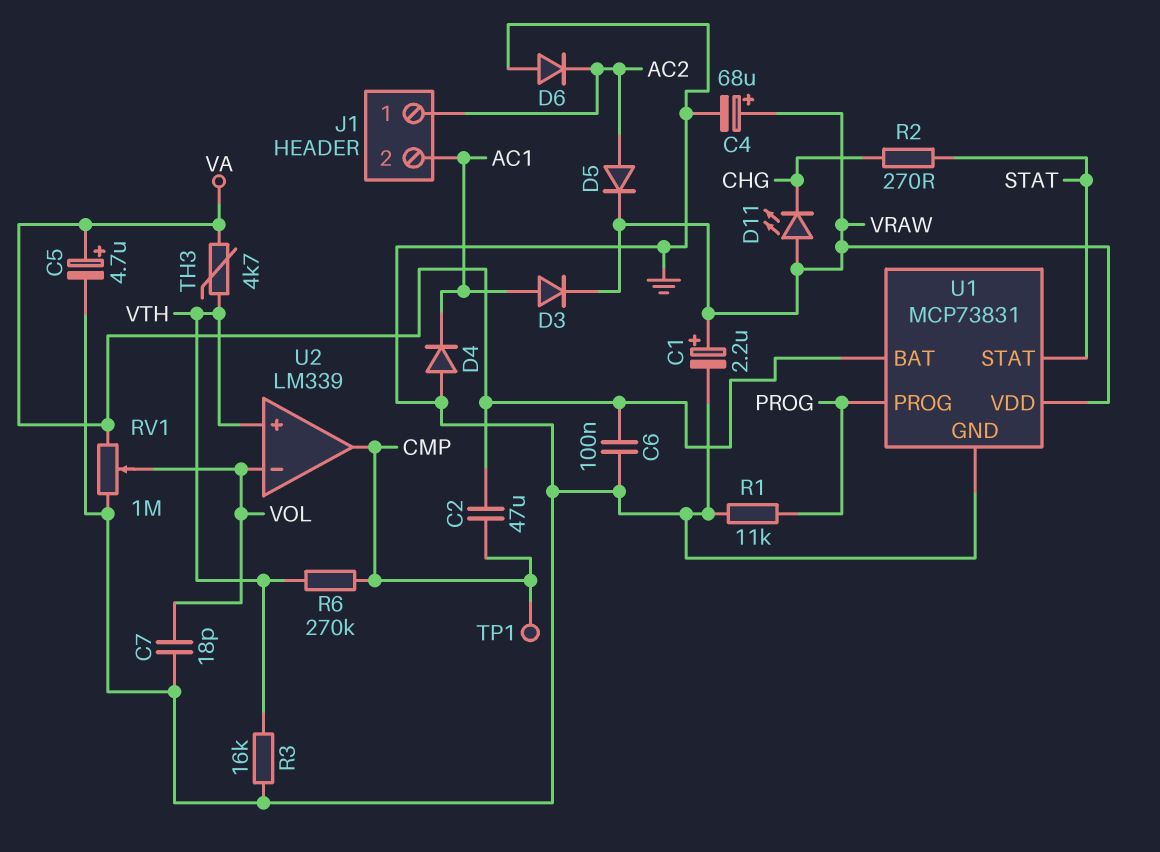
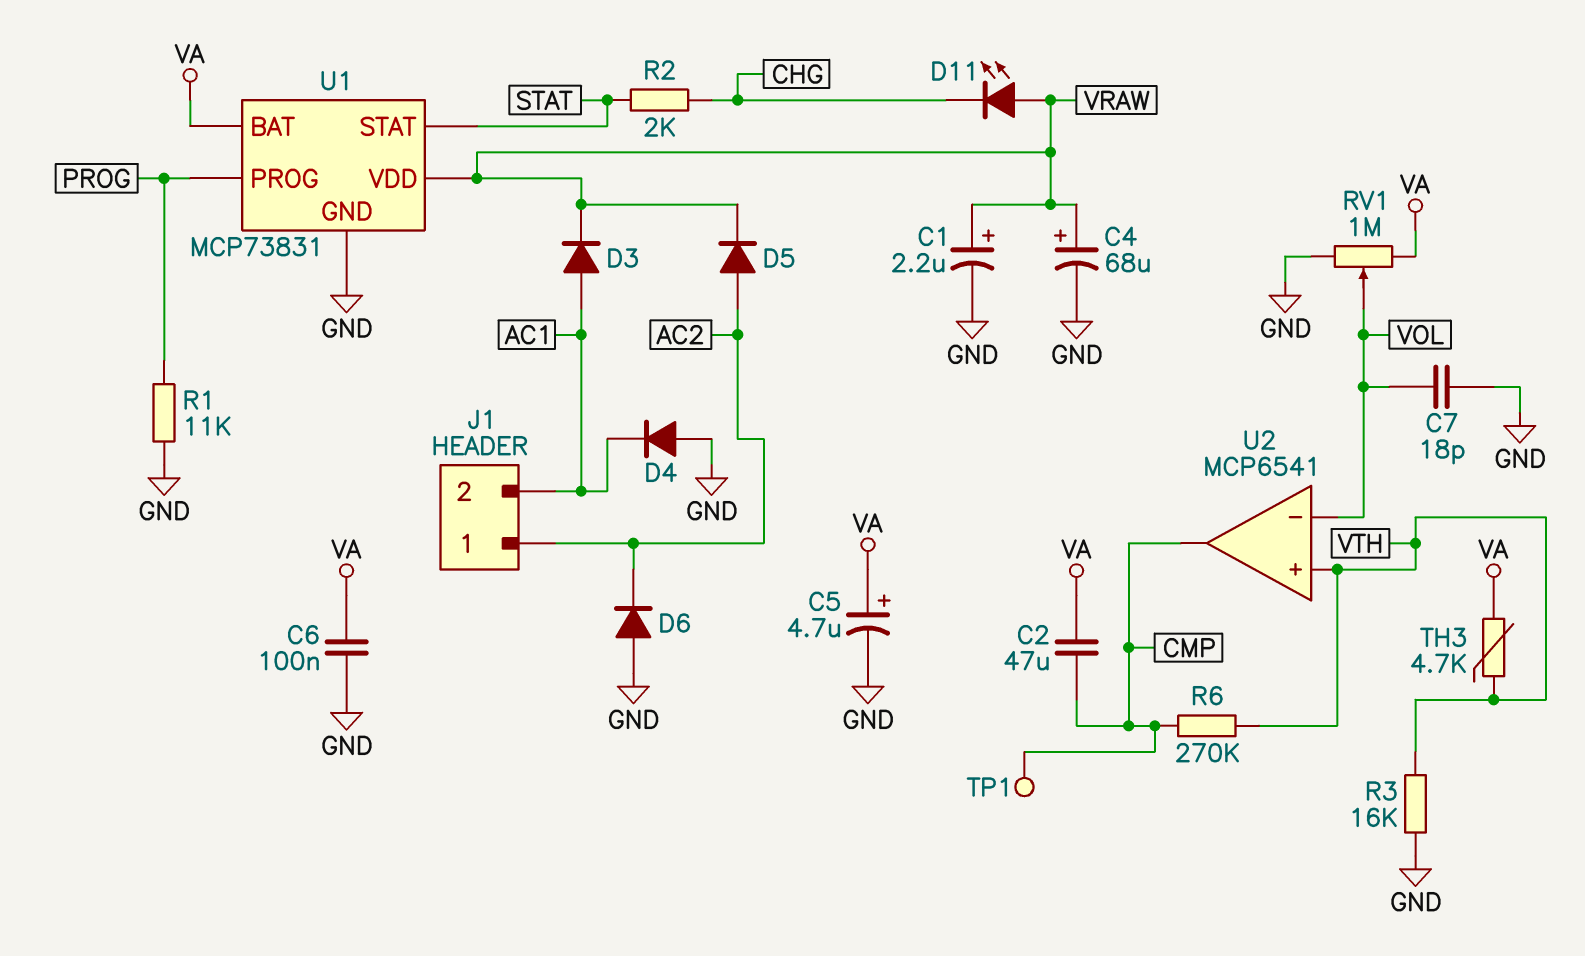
R2: 270 (CHG, STAT) -> 2k (CHG, STAT)
U2: LM339 -> MCP6541

